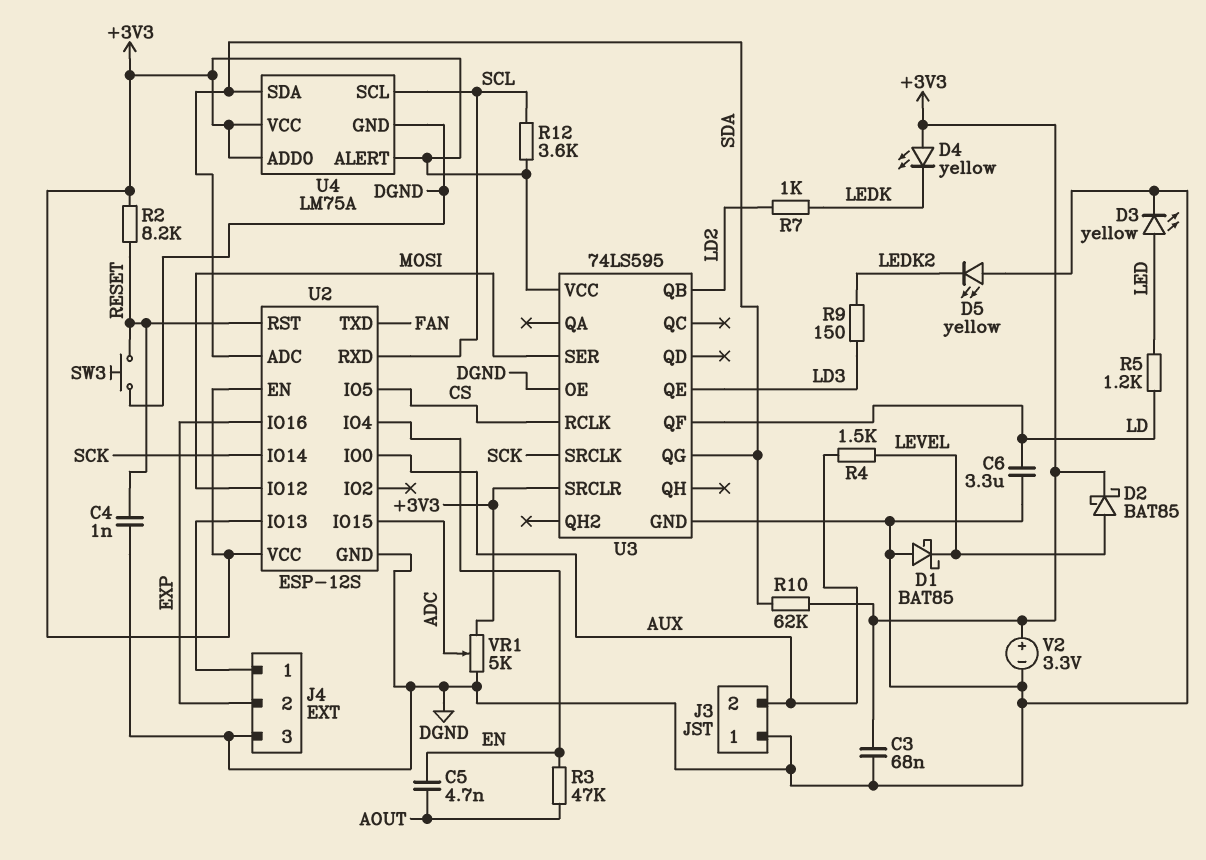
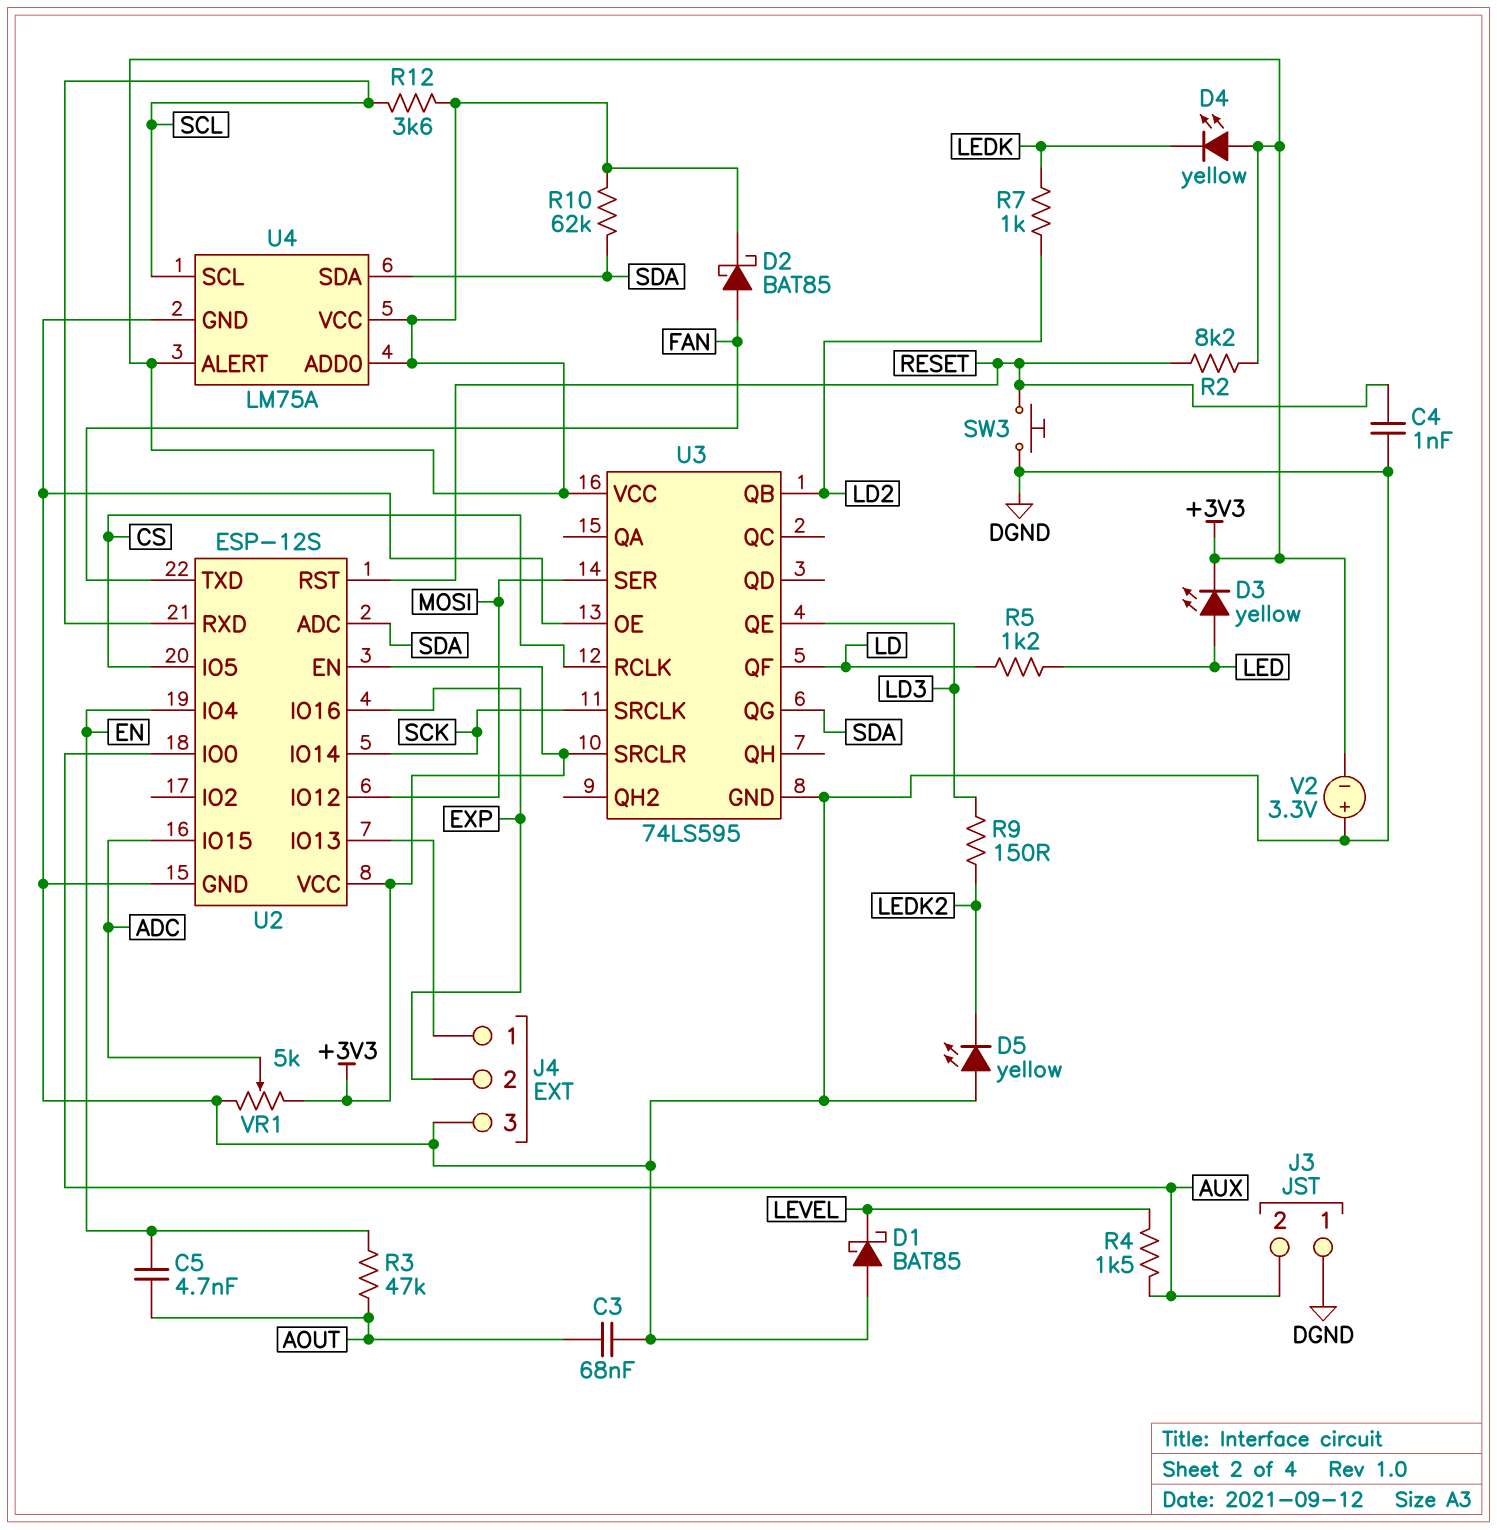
C3: 68nF (+3V3, DGND) -> 68nF (AOUT, DGND)
C6: 3.3uF (DGND, LD) -> none
D2: schottky BAT85 (A LEVEL, K +3V3) -> schottky BAT85 (A FAN, K +3V3)
D3: LED yellow (A LED, K DGND) -> LED yellow (A LED, K +3V3)
V2: 3.3V (plus +3V3, minus DGND) -> 3.3V (plus DGND, minus +3V3)

